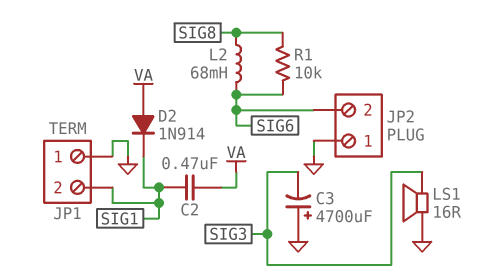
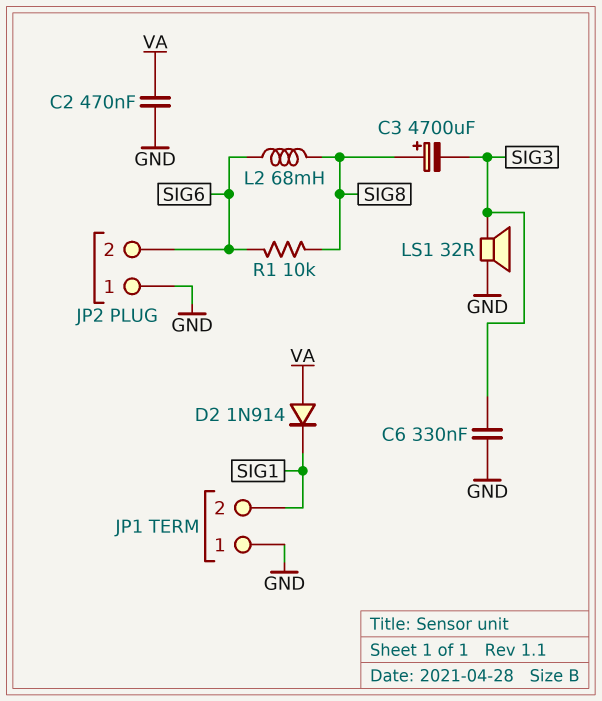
C2: 470nF (SIG1, VA) -> 470nF (GND, VA)
C3: 4700uF (plus GND, minus SIG3) -> 4700uF (plus SIG8, minus SIG3)
C6: none -> 330nF (GND, SIG3)
LS1: speaker 16R (GND, SIG3) -> speaker 32R (GND, SIG3)

